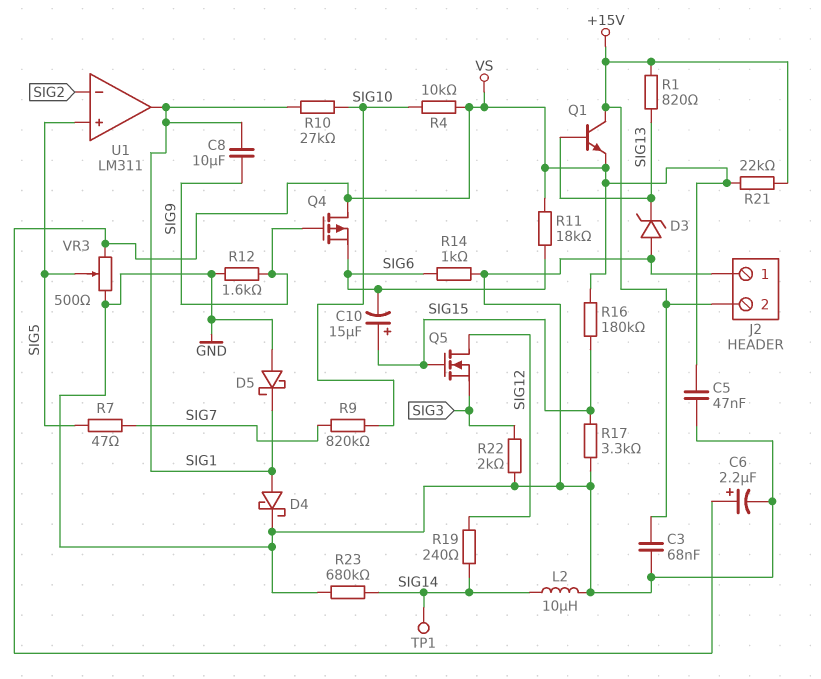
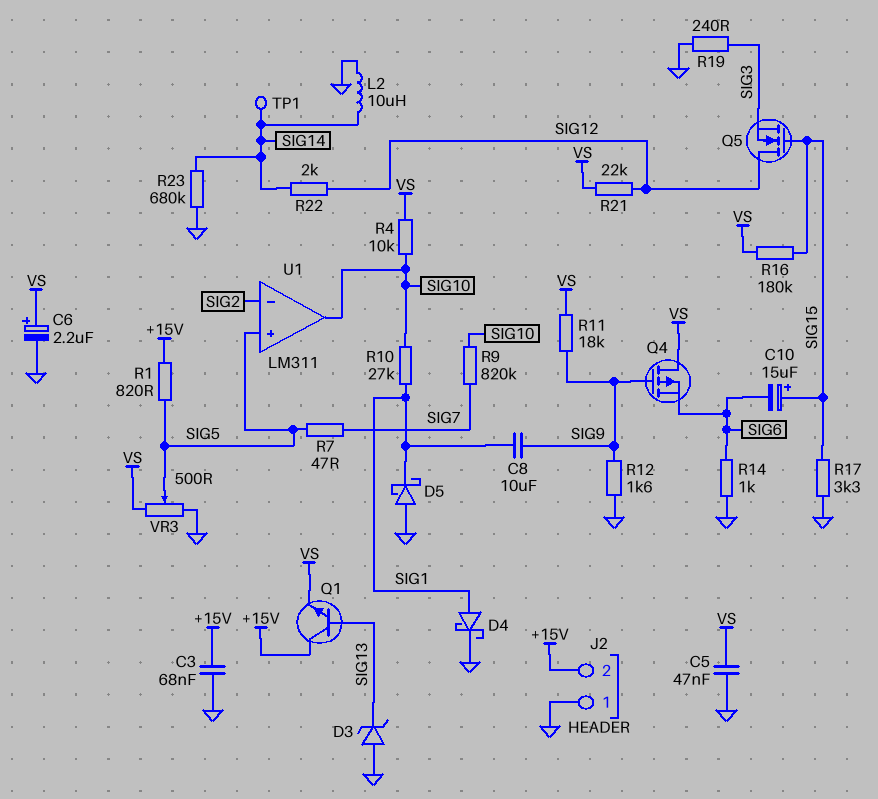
R1: 820 (+15V, SIG13) -> 820 (+15V, SIG5)
R11: 18k (SIG6, VS) -> 18k (SIG9, VS)
R19: 240 (SIG12, SIG14) -> 240 (GND, SIG3)
R21: 22k (+15V, VS) -> 22k (SIG12, VS)
R22: 2k (GND, SIG3) -> 2k (SIG12, SIG14)
U1 pin out: SIG1 -> SIG10

